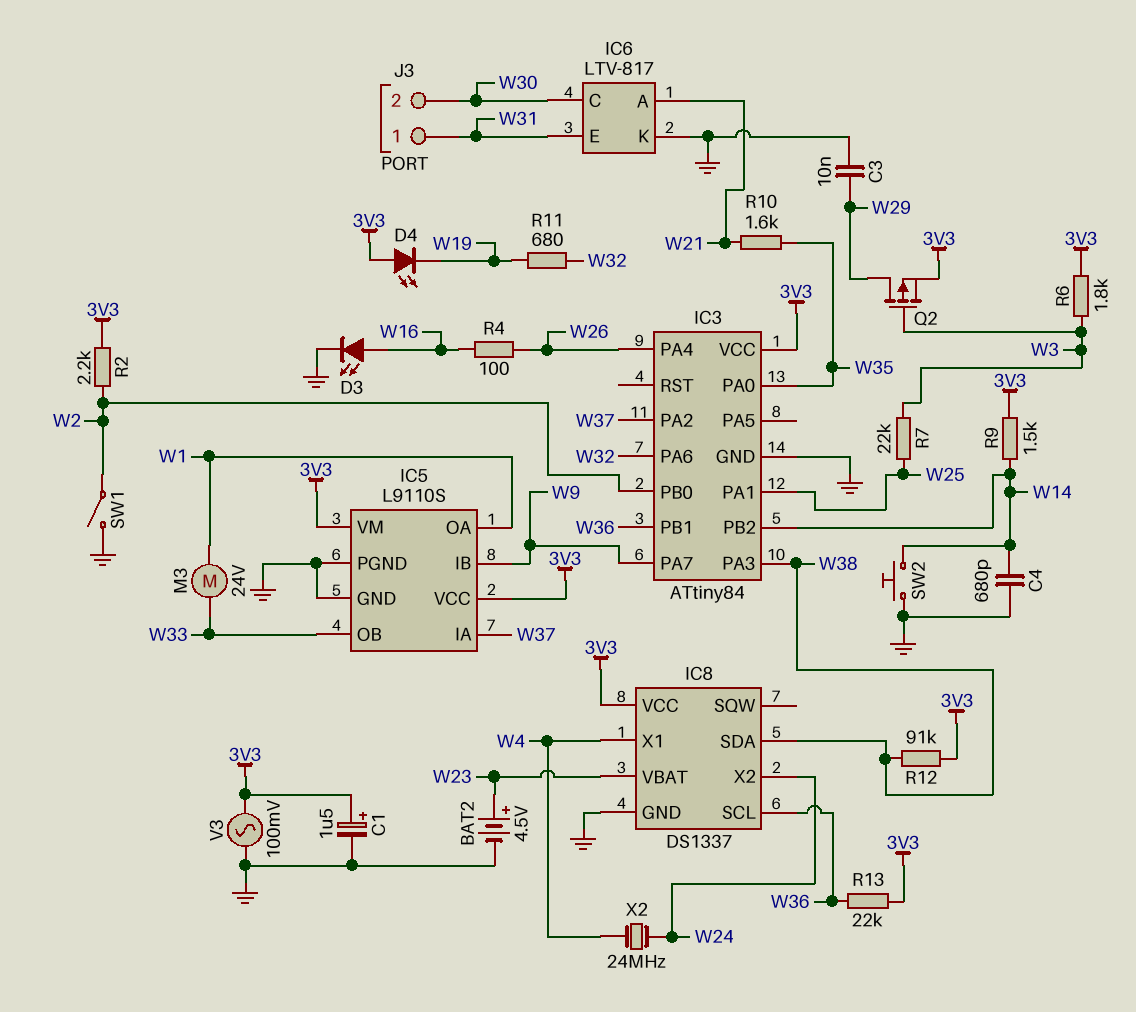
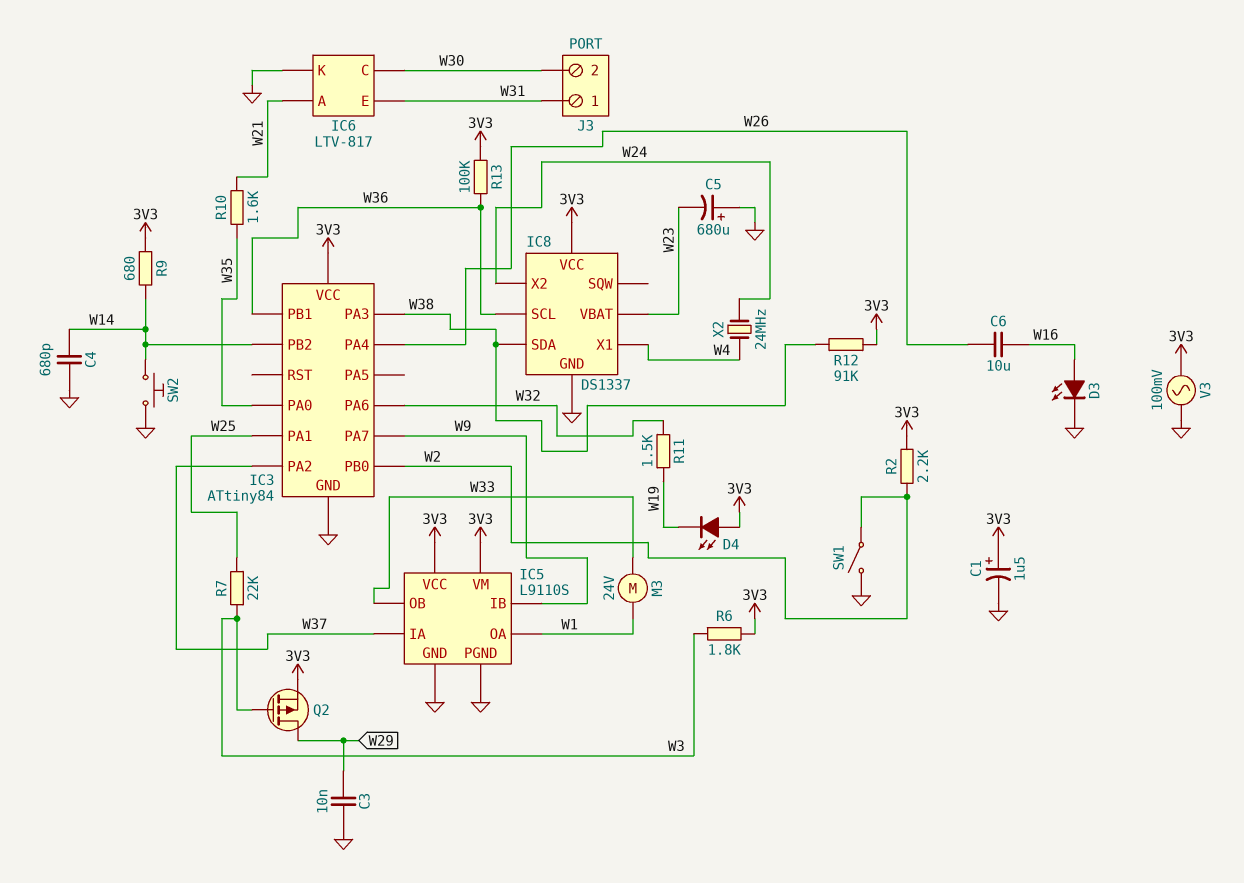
BAT2: 4.5V (plus W23, minus GND) -> none
C5: none -> 680uF (plus GND, minus W23)
C6: none -> 10uF (W16, W26)
R4: 100 (W16, W26) -> none
R9: 1.5k (3V3, W14) -> 680 (3V3, W14)
R11: 680 (W19, W32) -> 1.5k (W19, W32)
R13: 22k (3V3, W36) -> 100k (3V3, W36)

